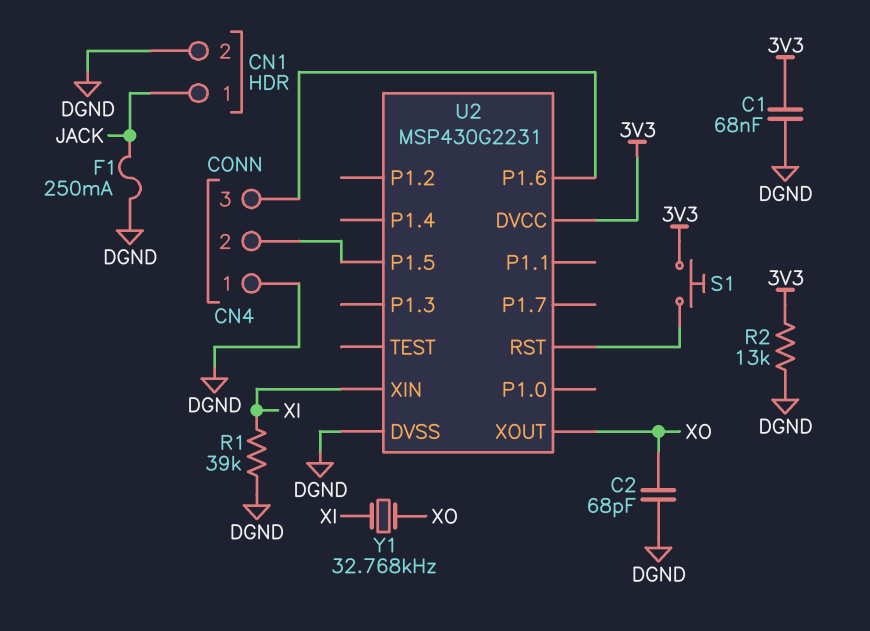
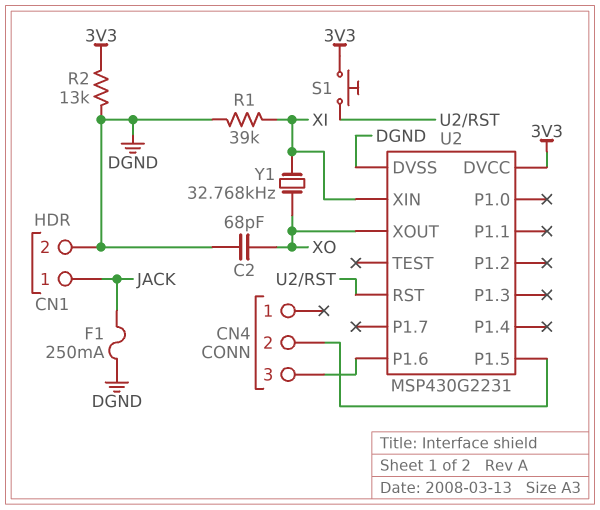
C1: 68nF (3V3, DGND) -> none
CN4 pin 1: DGND -> none

